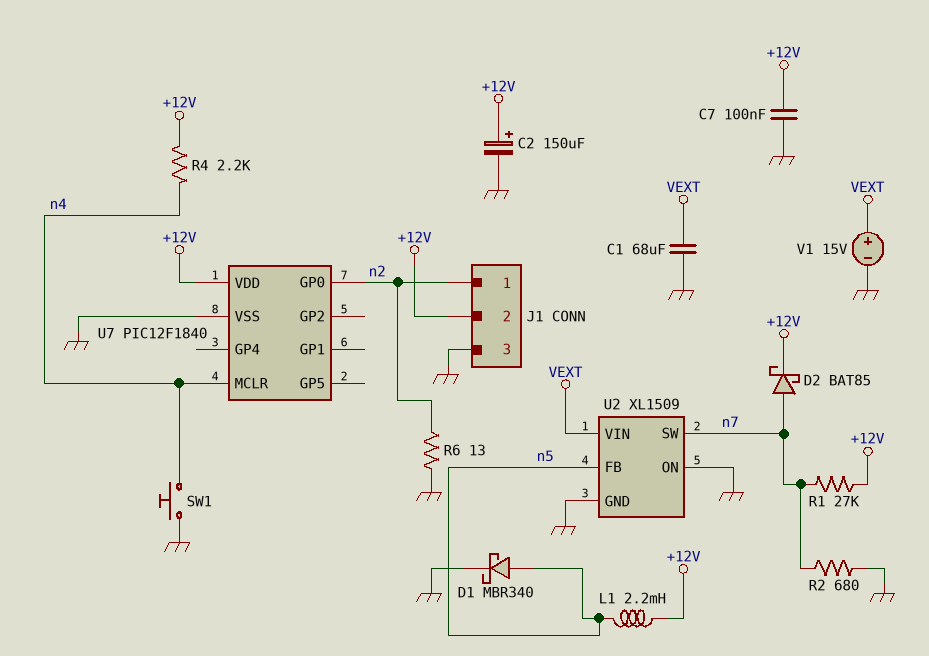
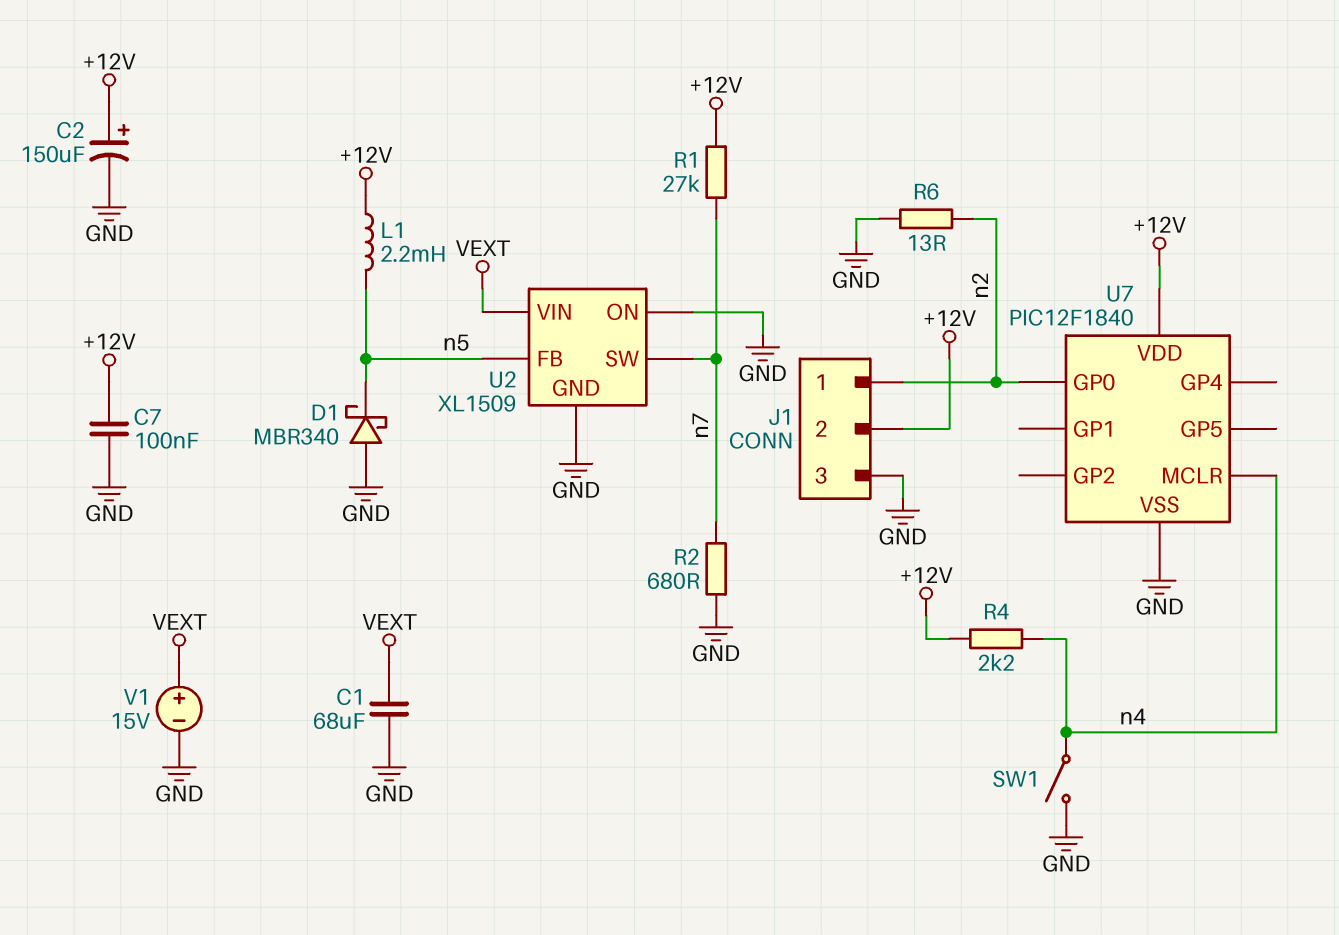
D1: schottky MBR340 (A n5, K GND) -> schottky MBR340 (A GND, K n5)
D2: schottky BAT85 (A n7, K +12V) -> none
SW1: button (GND, n4) -> switch (GND, n4)

